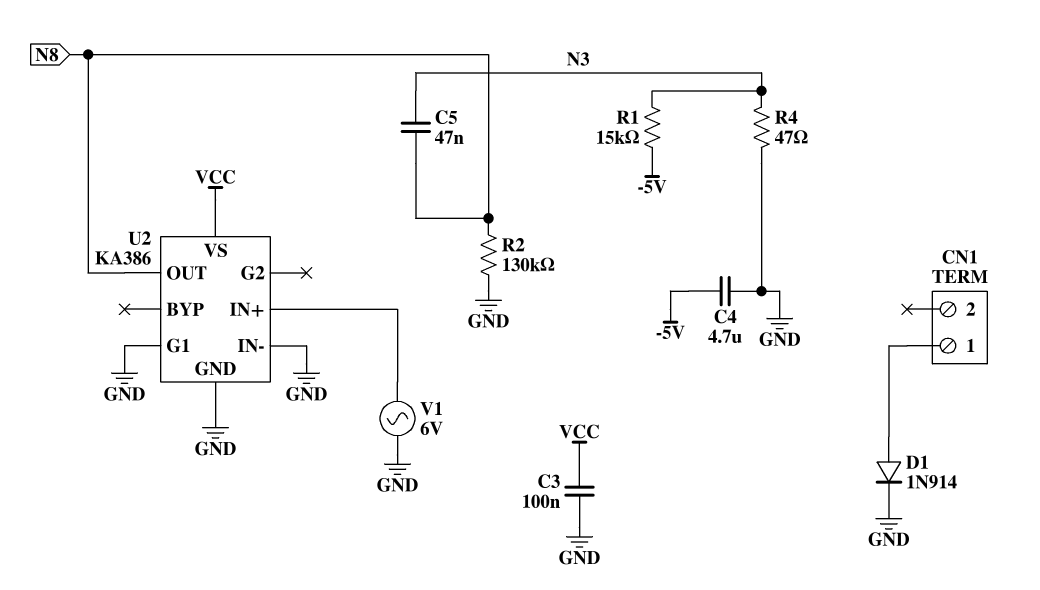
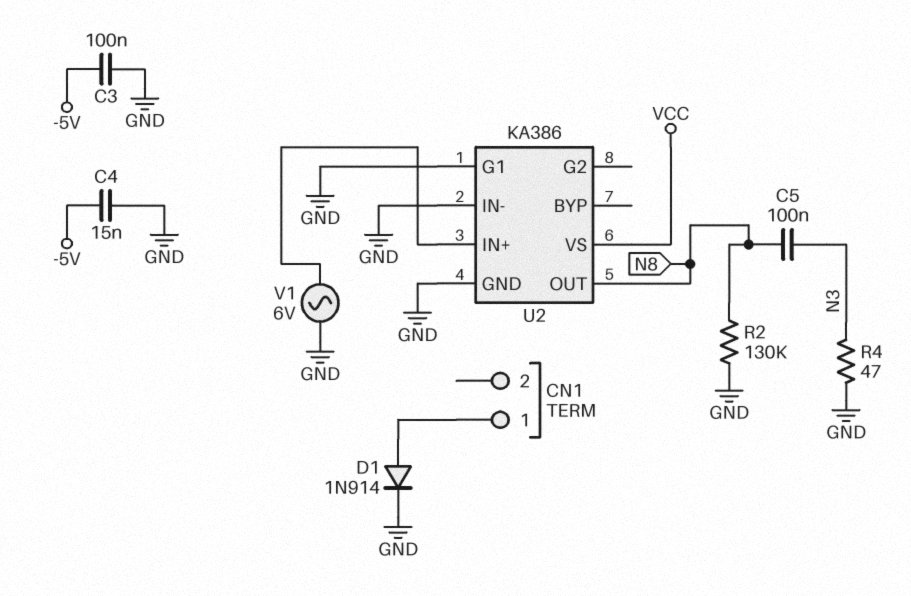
C3: 100nF (GND, VCC) -> 100nF (-5V, GND)
C4: 4.7uF (-5V, GND) -> 15nF (-5V, GND)
C5: 47nF (N3, N8) -> 100nF (N3, N8)
R1: 15k (-5V, N3) -> none

